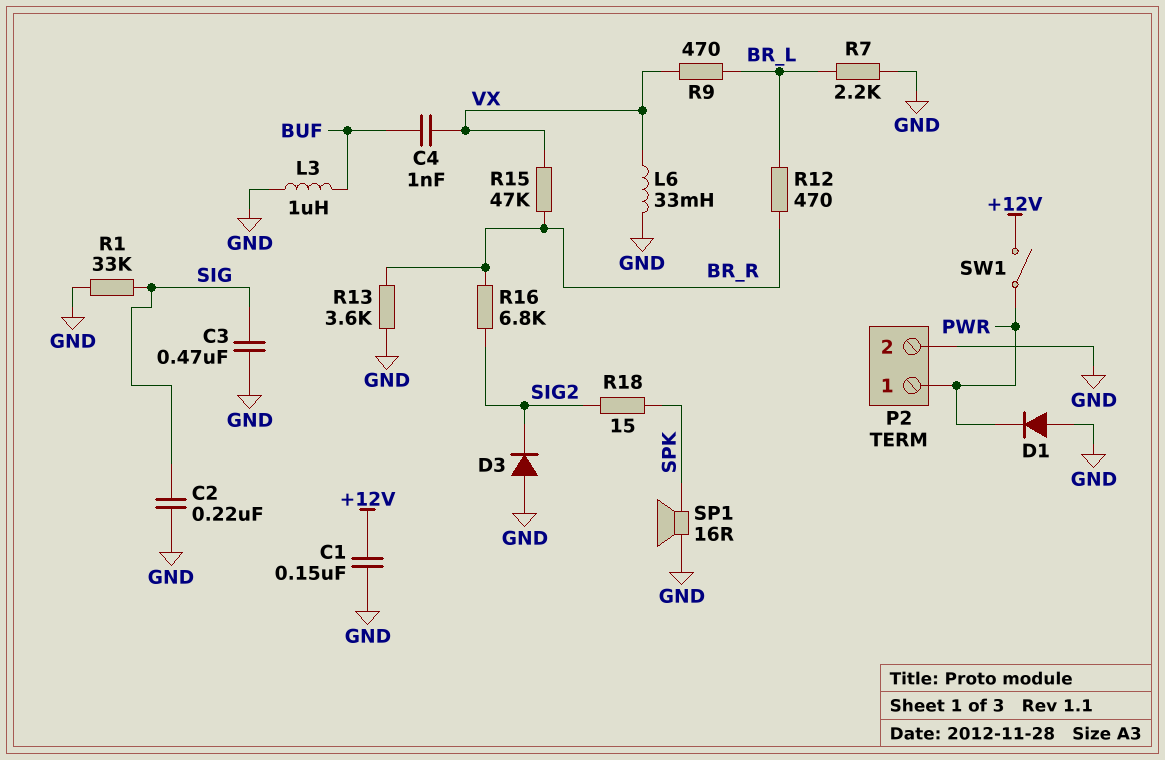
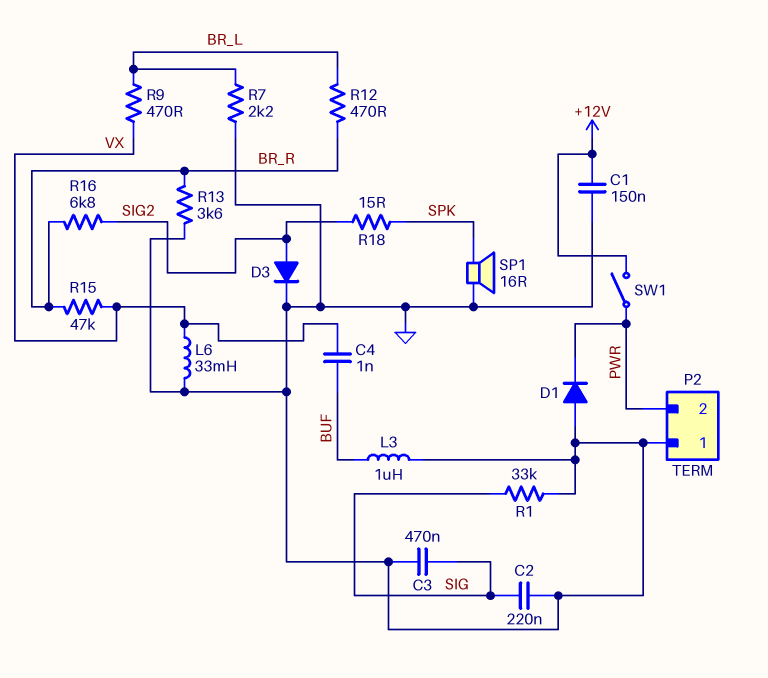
D3: diode (A GND, K SIG2) -> diode (A SIG2, K GND)
P2 pin 1: PWR -> GND
P2 pin 2: GND -> PWR

